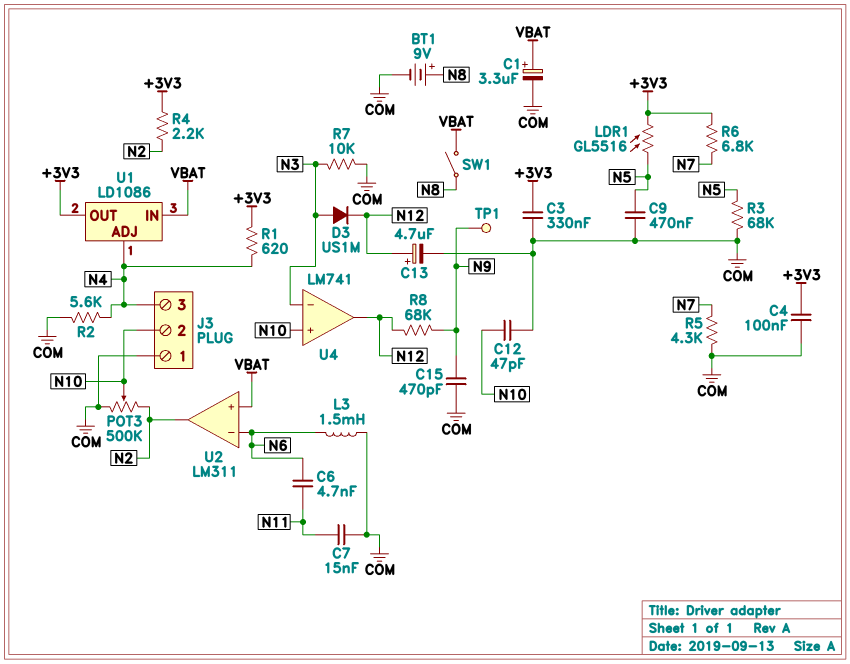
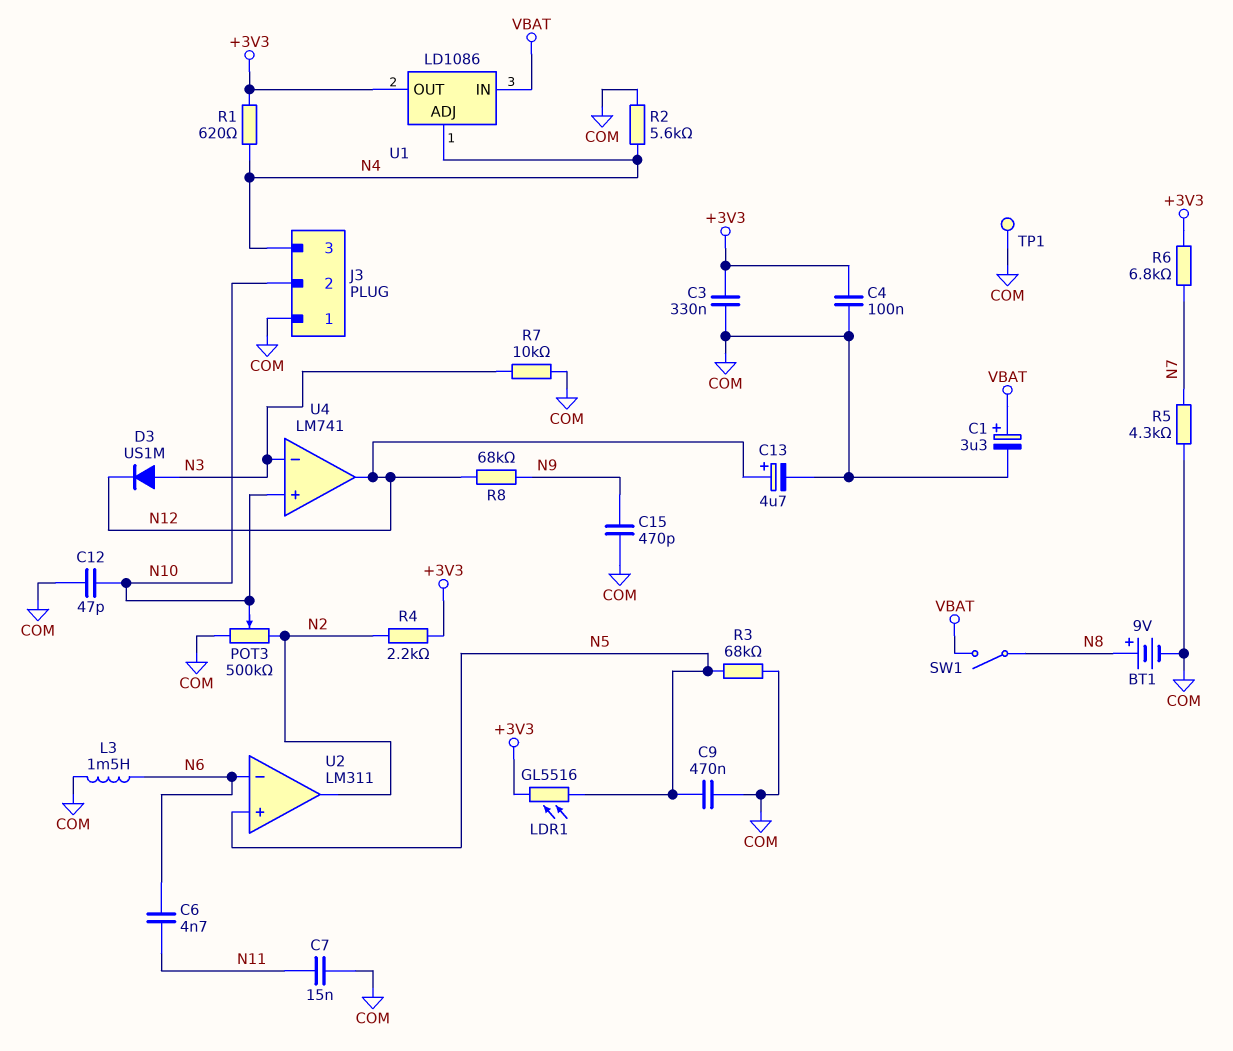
TP1: test point (N9) -> test point (COM)
U2 pin in+: VBAT -> N5

